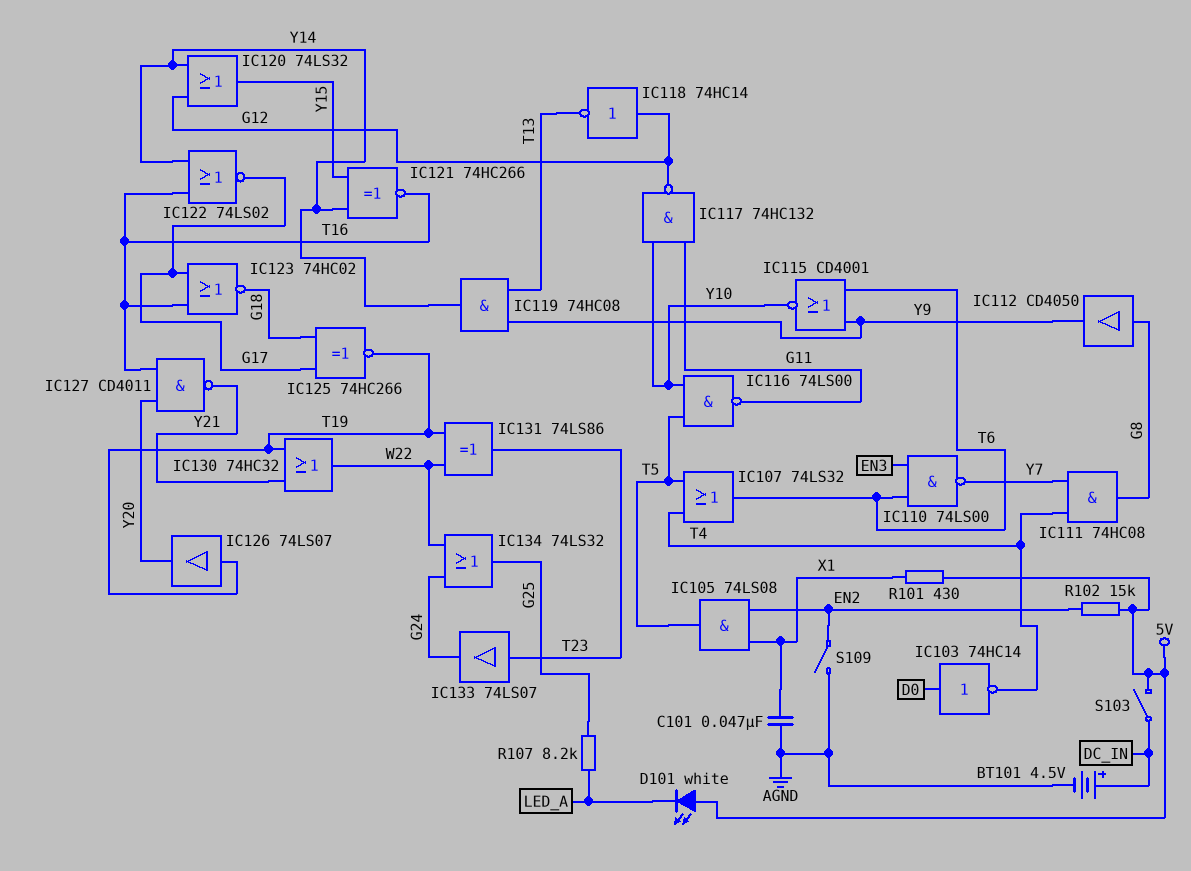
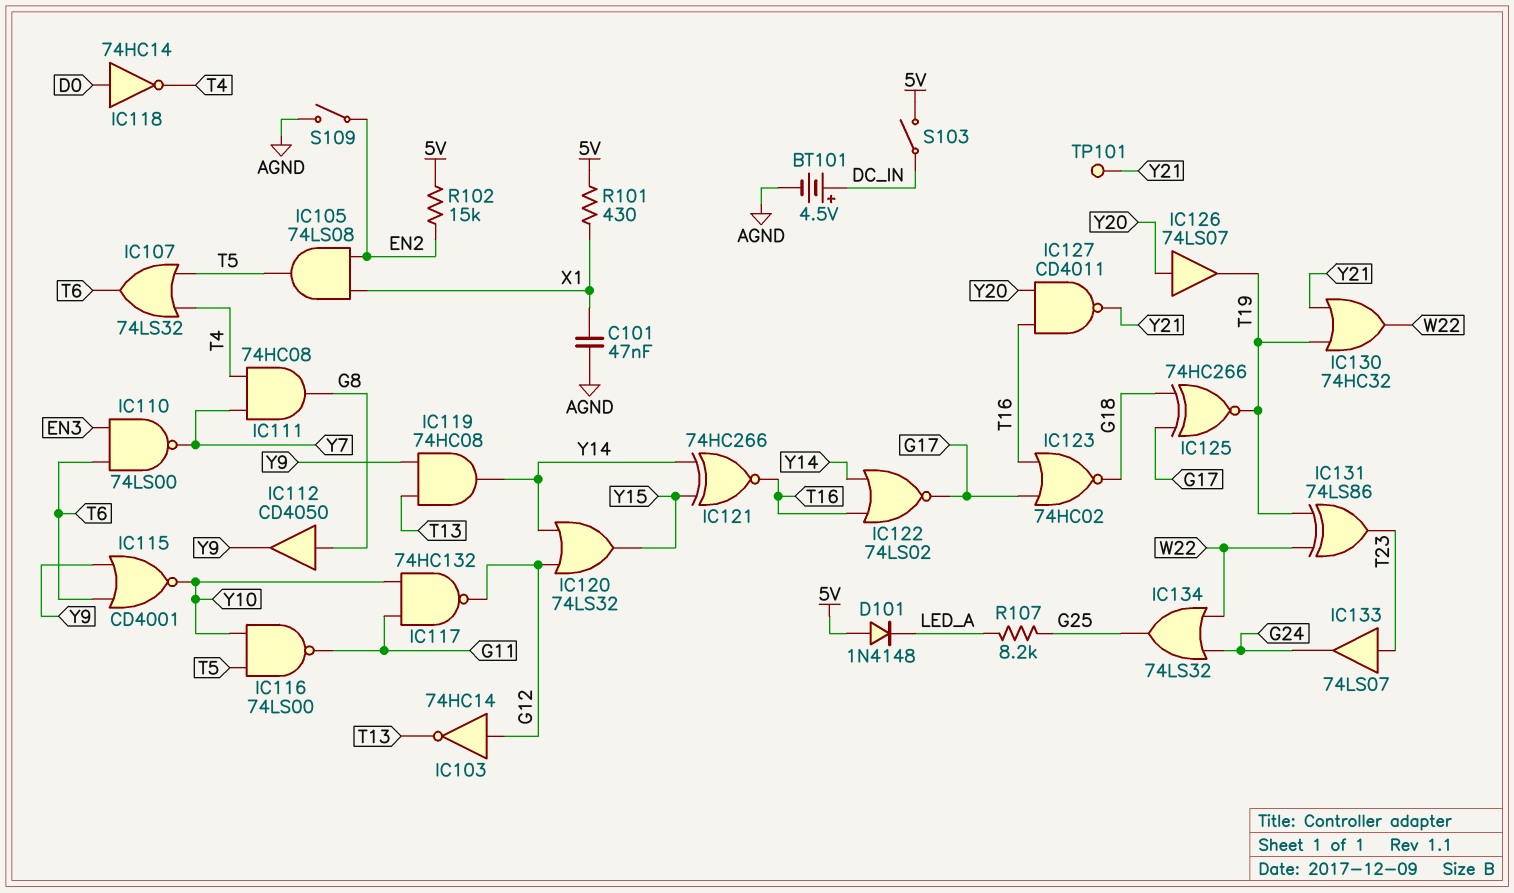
D101: LED white (A 5V, K LED_A) -> diode 1N4148 (A 5V, K LED_A)
IC103: NOT 74HC14 (in D0, out T4) -> NOT 74HC14 (in G12, out T13)
IC118: NOT 74HC14 (in G12, out T13) -> NOT 74HC14 (in D0, out T4)
IC126: buffer 74LS07 (in T19, out Y20) -> buffer 74LS07 (in Y20, out T19)
TP101: none -> test point (Y21)

